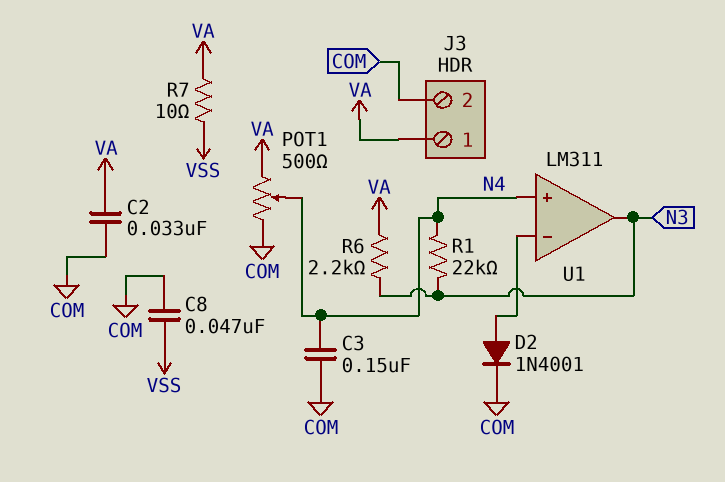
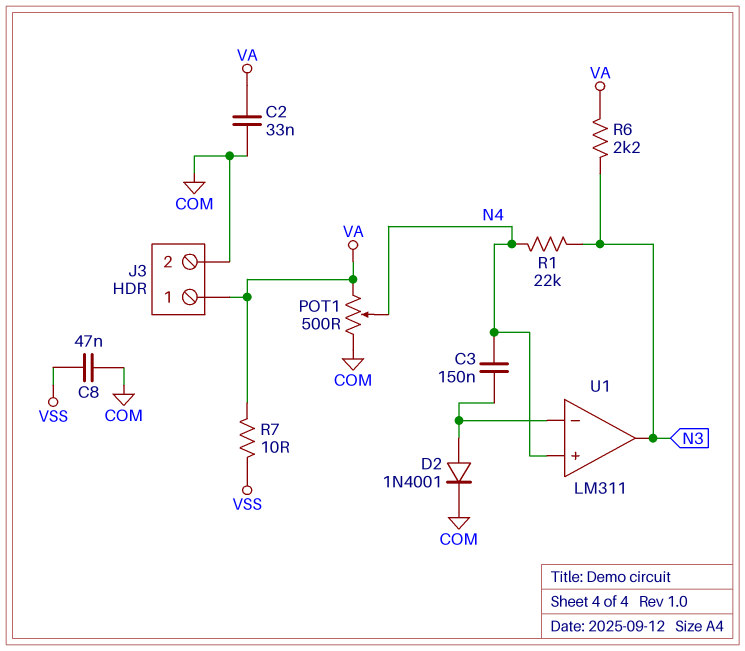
C3: 150nF (COM, N4) -> 150nF (N4, U1/in-)

